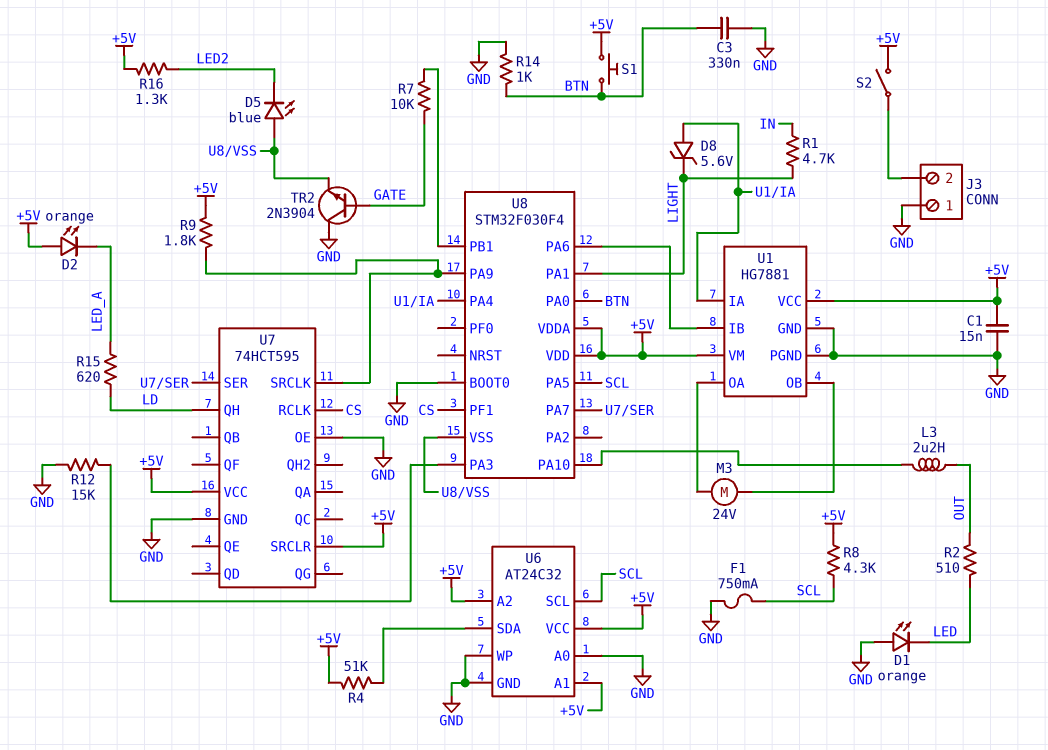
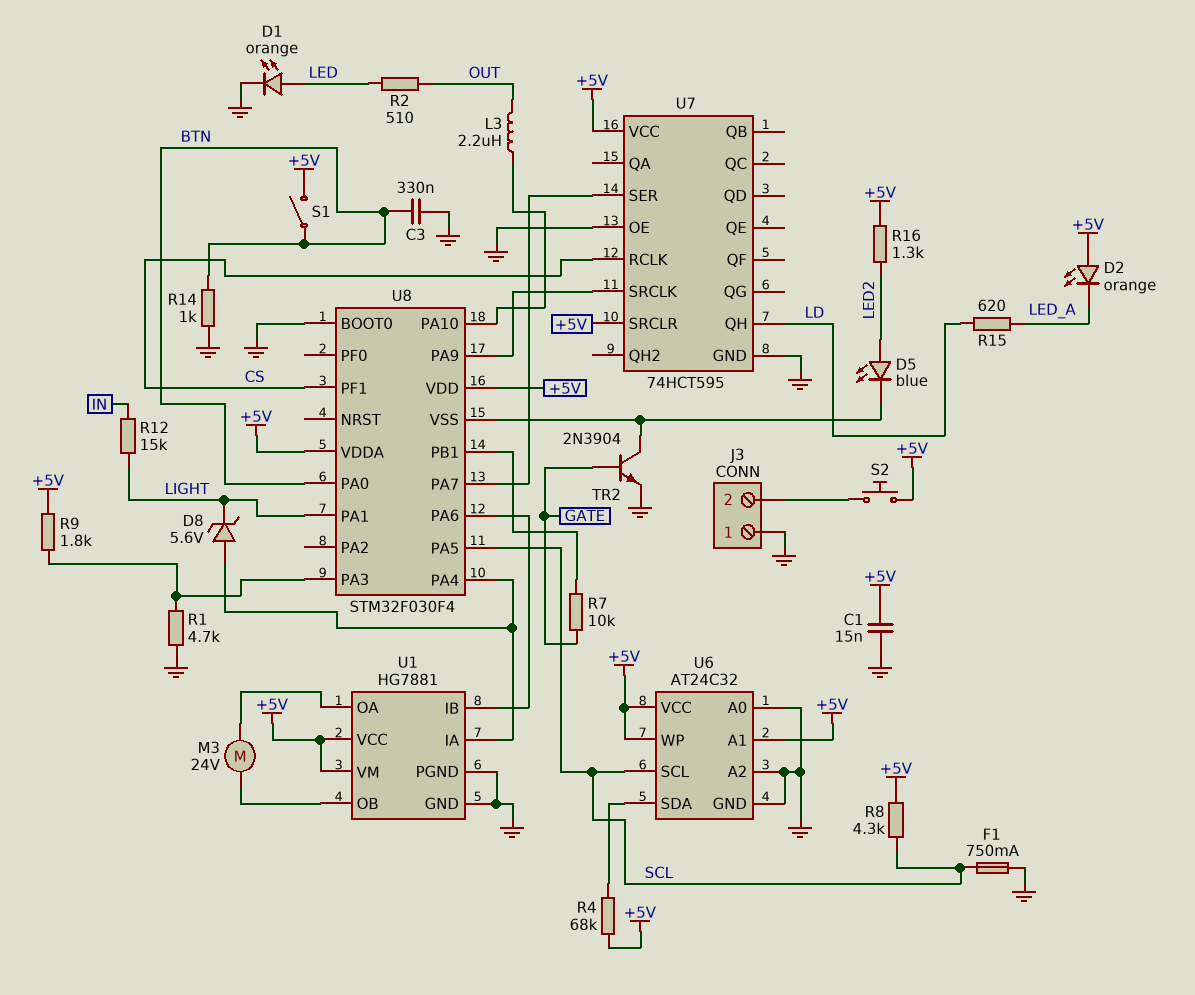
D1: LED orange (A GND, K LED) -> LED orange (A LED, K GND)
D5: LED blue (A U8/VSS, K LED2) -> LED blue (A LED2, K U8/VSS)
R1: 4.7k (IN, LIGHT) -> 4.7k (GND, U8/PA3)
R4: 51k (+5V, U6/SDA) -> 68k (+5V, U6/SDA)
R9: 1.8k (+5V, U7/SRCLK) -> 1.8k (+5V, U8/PA3)
R12: 15k (GND, U8/PA3) -> 15k (IN, LIGHT)
S1: button (+5V, BTN) -> switch (+5V, BTN)
S2: switch (+5V, J3/2) -> button (+5V, J3/2)
TR2: NPN 2N3904 (B GATE, C GND, E U8/VSS) -> NPN 2N3904 (B GATE, C U8/VSS, E GND)
U6 pin A2: +5V -> GND
U6 pin WP: GND -> +5V

